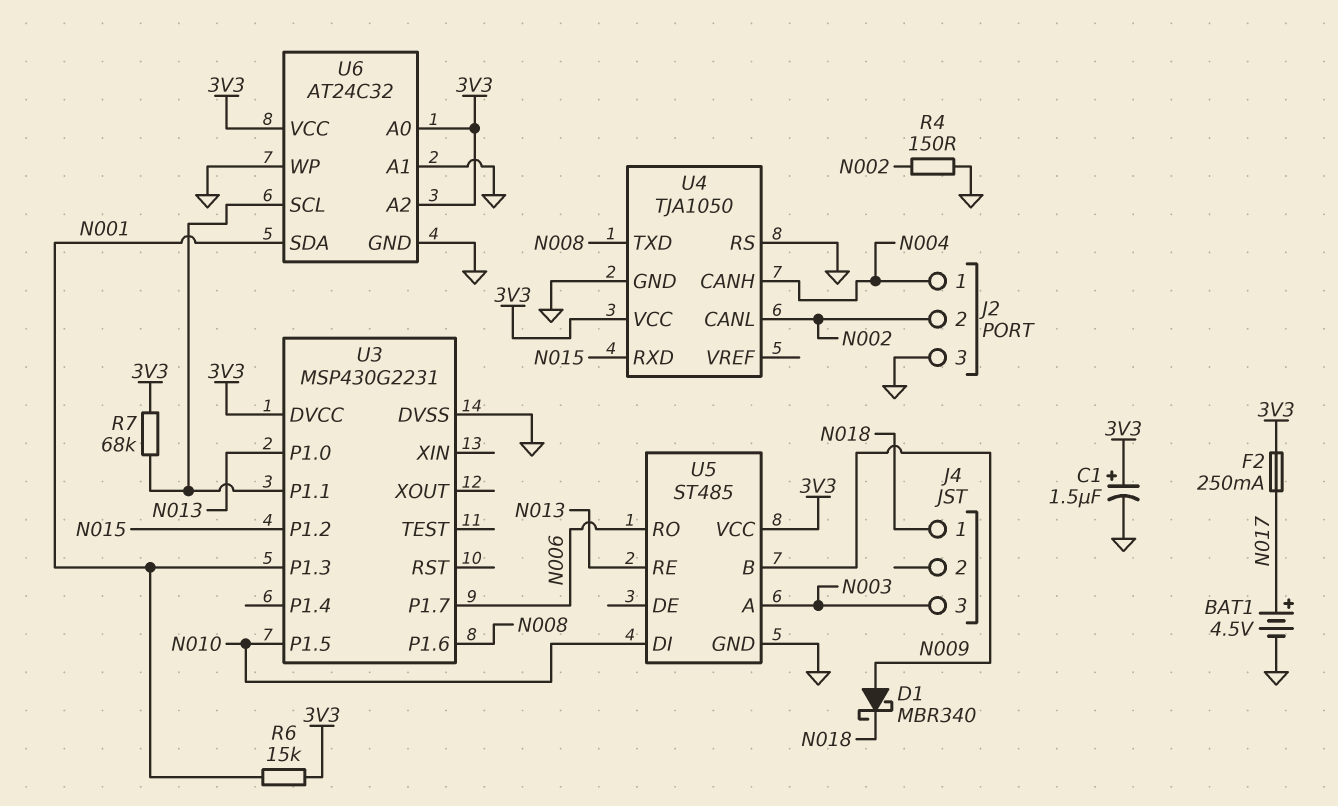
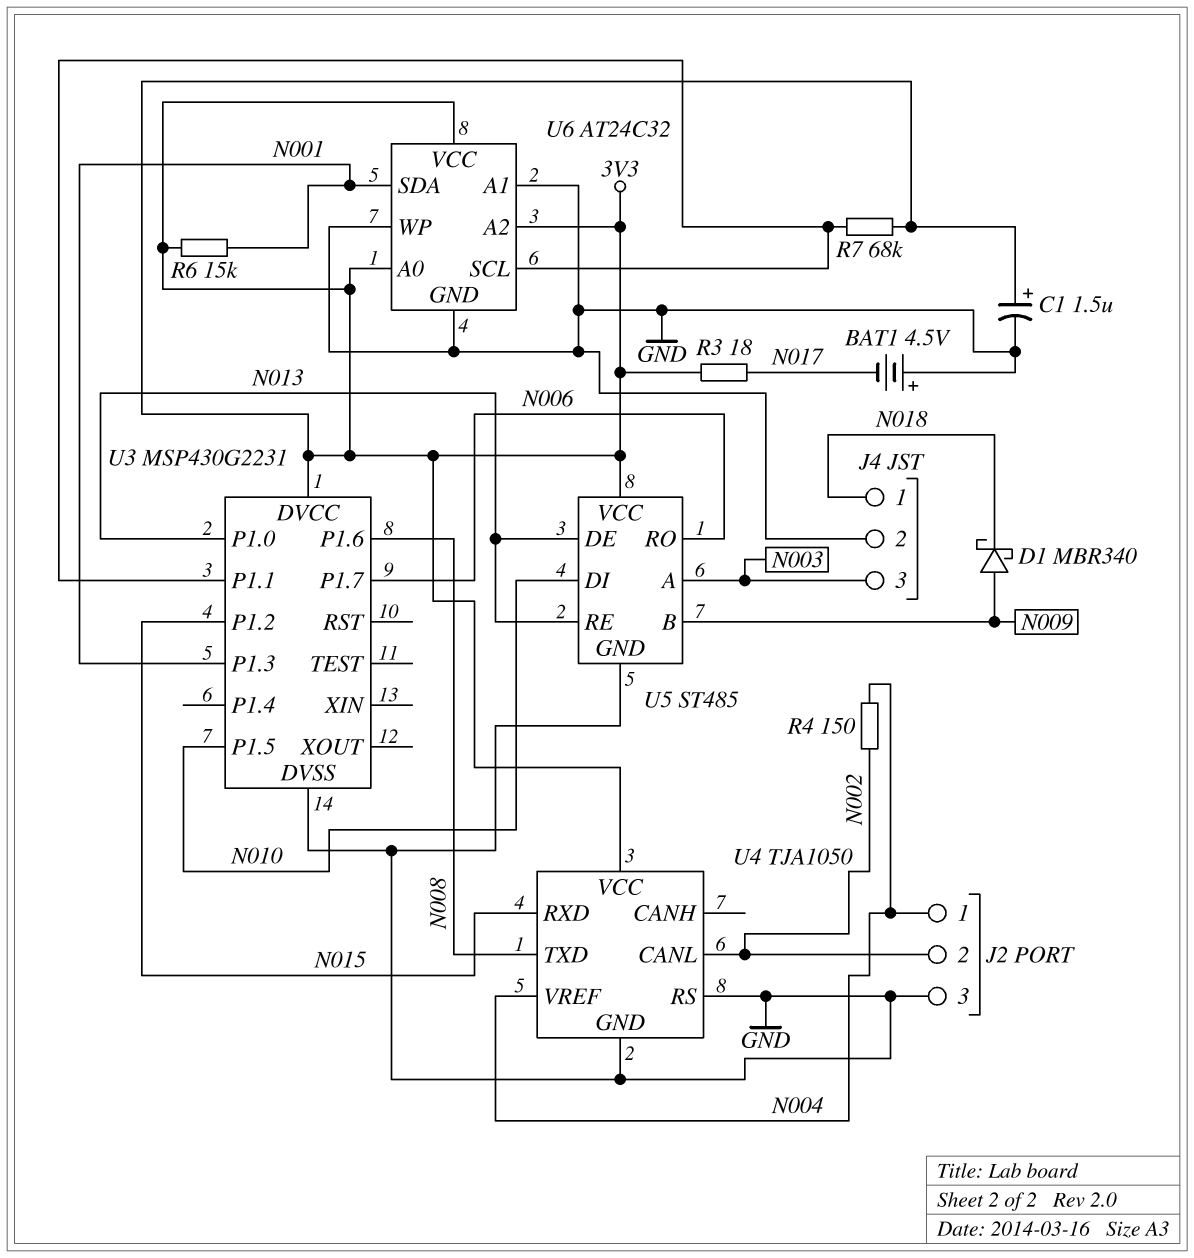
BAT1: 4.5V (plus N017, minus GND) -> 4.5V (plus GND, minus N017)
F2: 250mA (3V3, N017) -> none
J4 pin 2: none -> GND
R3: none -> 18 (3V3, N017)
R4: 150 (GND, N002) -> 150 (N002, N004)
U4 pin CANH: N004 -> none
U4 pin VREF: none -> N004
U5 pin DE: none -> N013

